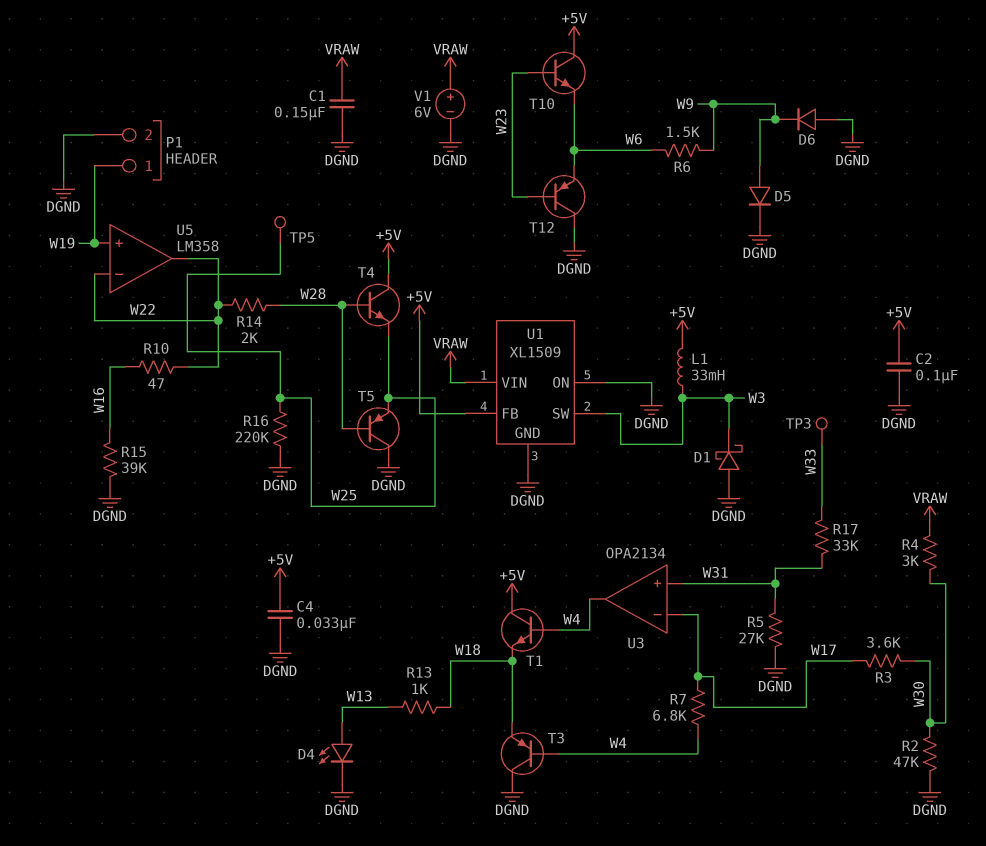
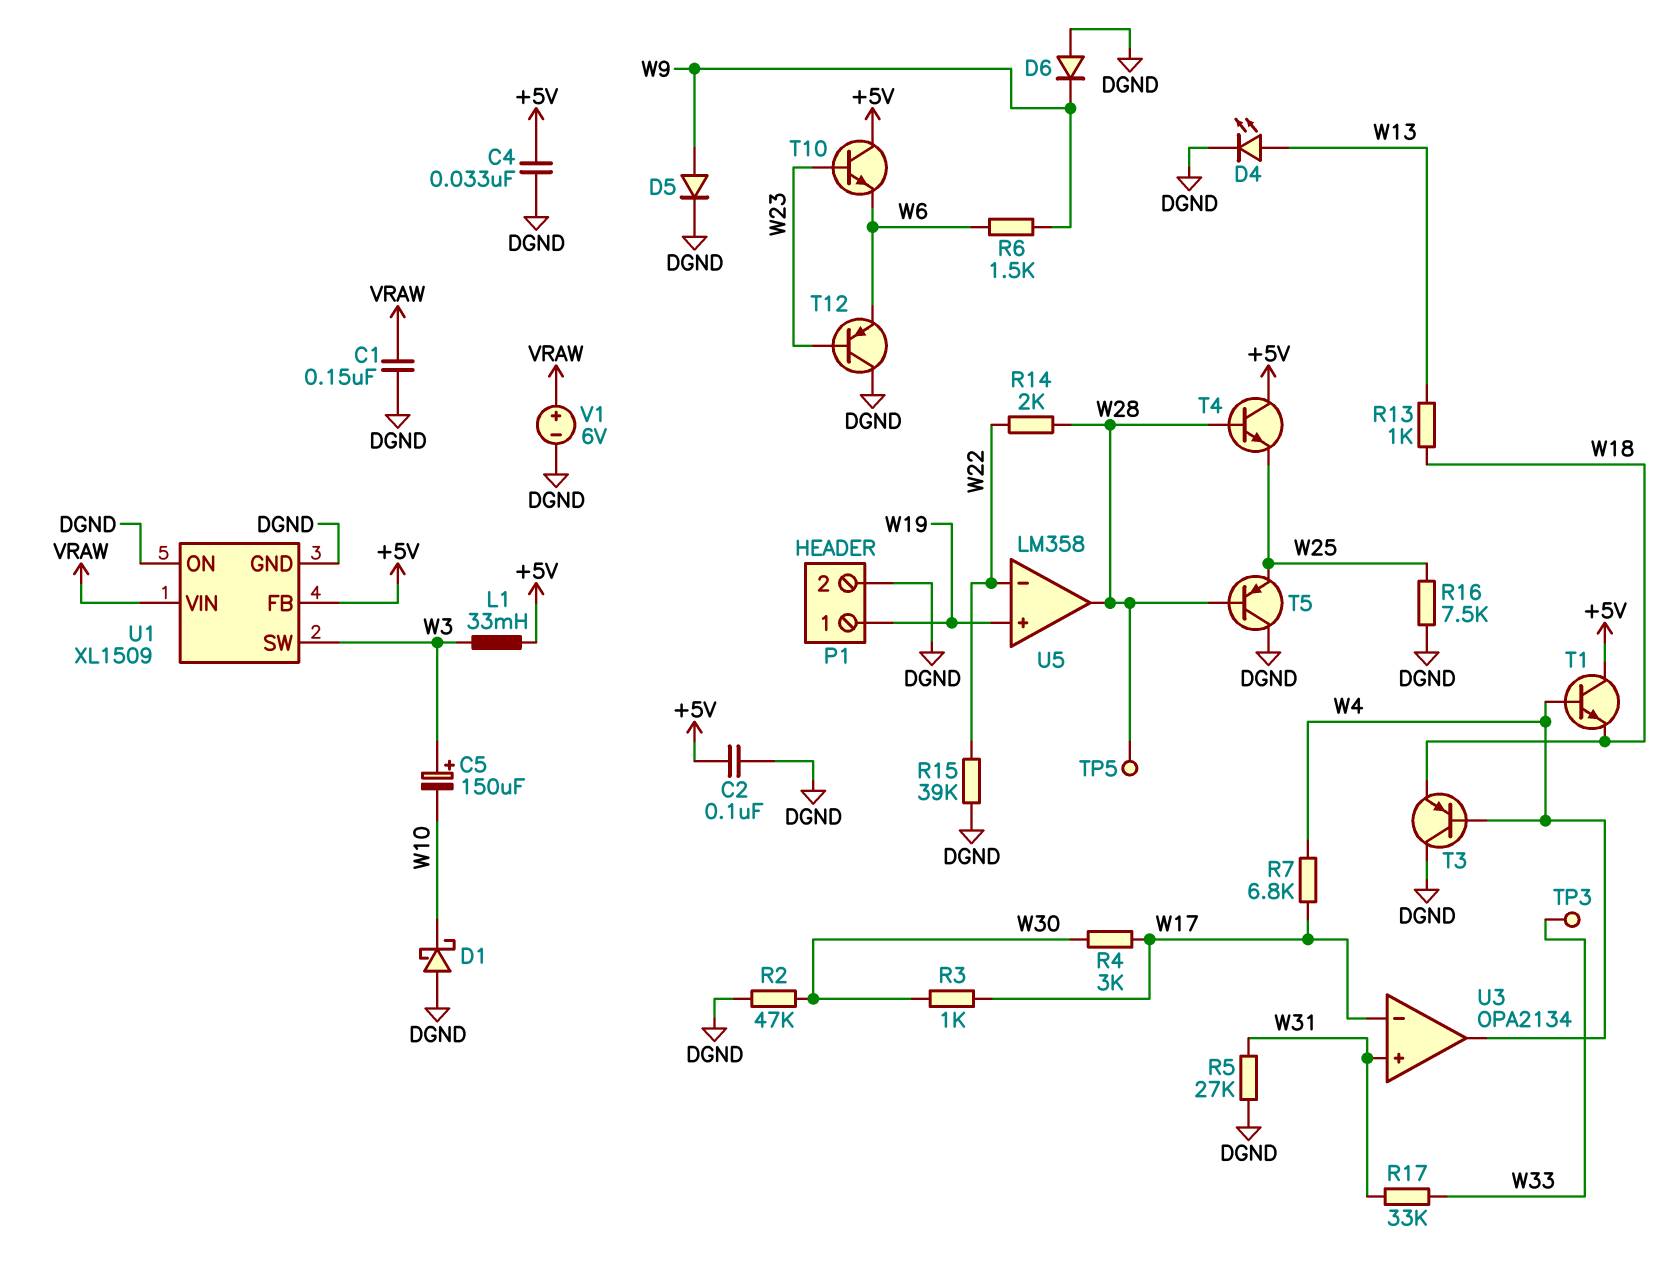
C5: none -> 150uF (plus W3, minus W10)
D1: schottky (A DGND, K W3) -> schottky (A DGND, K W10)
R3: 3.6k (W17, W30) -> 1k (W17, W30)
R4: 3k (VRAW, W30) -> 3k (W17, W30)
R10: 47 (W16, W22) -> none
R15: 39k (DGND, W16) -> 39k (DGND, W22)
R16: 220k (DGND, W25) -> 7.5k (DGND, W25)
TP5: test point (W25) -> test point (W28)
U5 pin out: W22 -> W28

